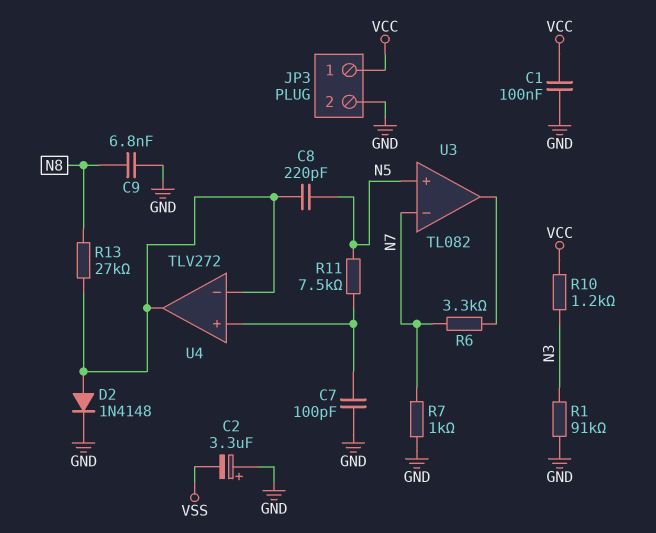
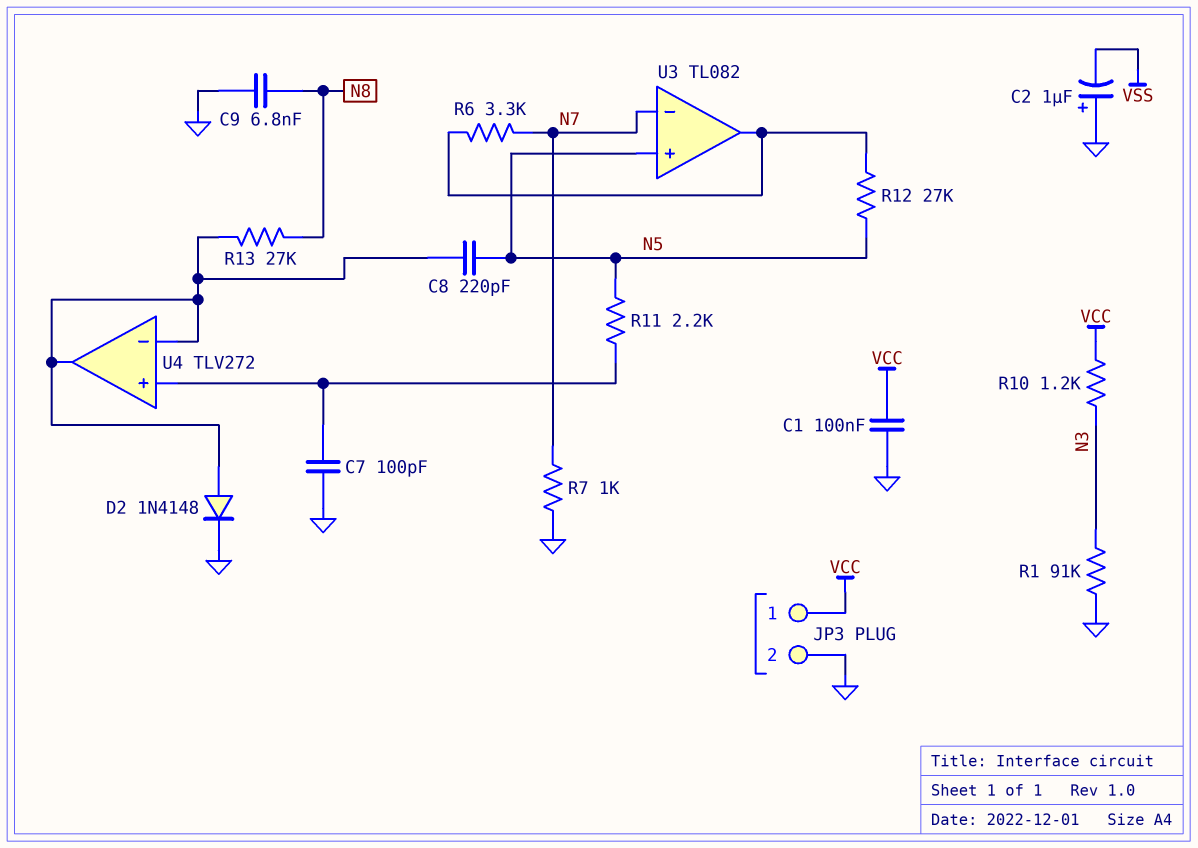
C2: 3.3uF (plus GND, minus VSS) -> 1uF (plus GND, minus VSS)
R11: 7.5k (N5, U4/in+) -> 2.2k (N5, U4/in+)
R12: none -> 27k (N5, U3/out)

